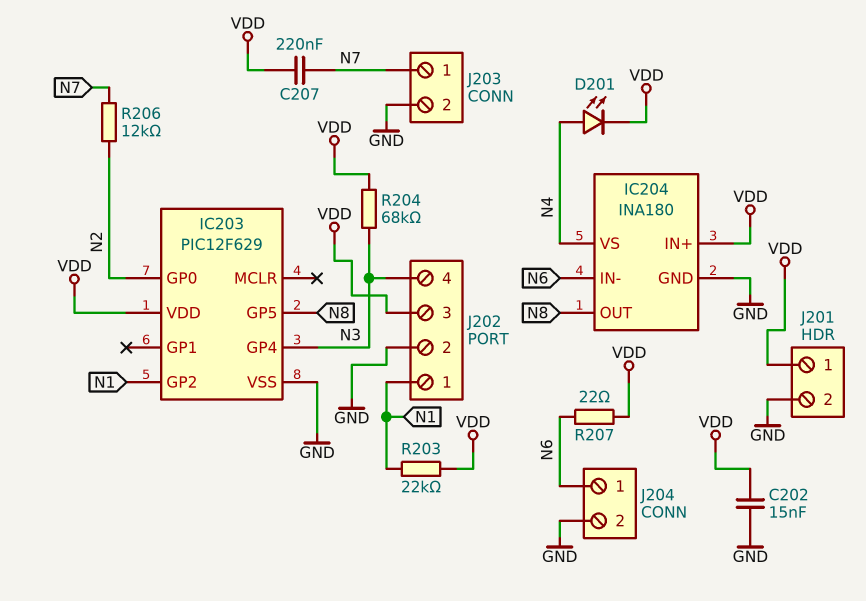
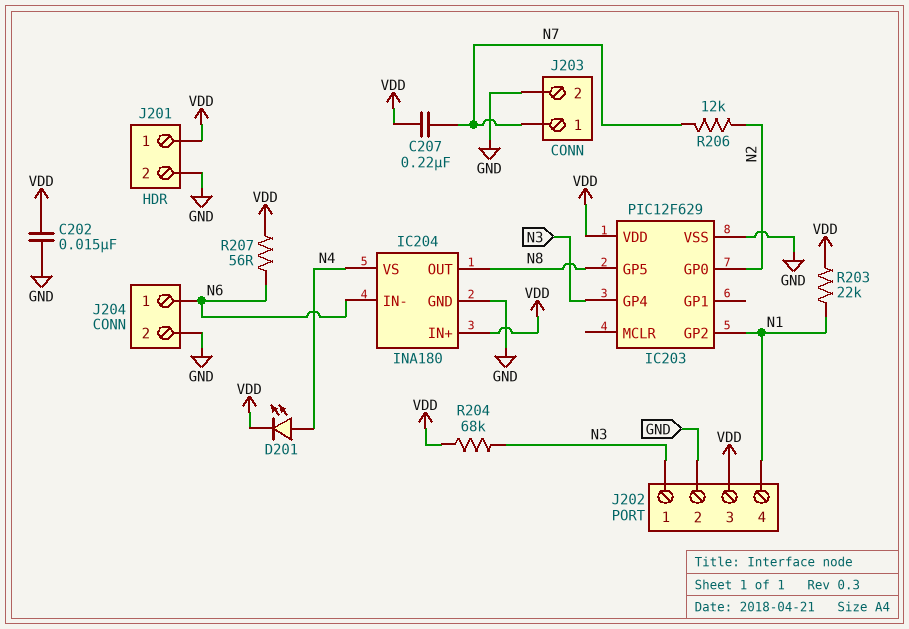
J202 pin 1: N1 -> N3
J202 pin 4: N3 -> N1
R207: 22 (N6, VDD) -> 56 (N6, VDD)

